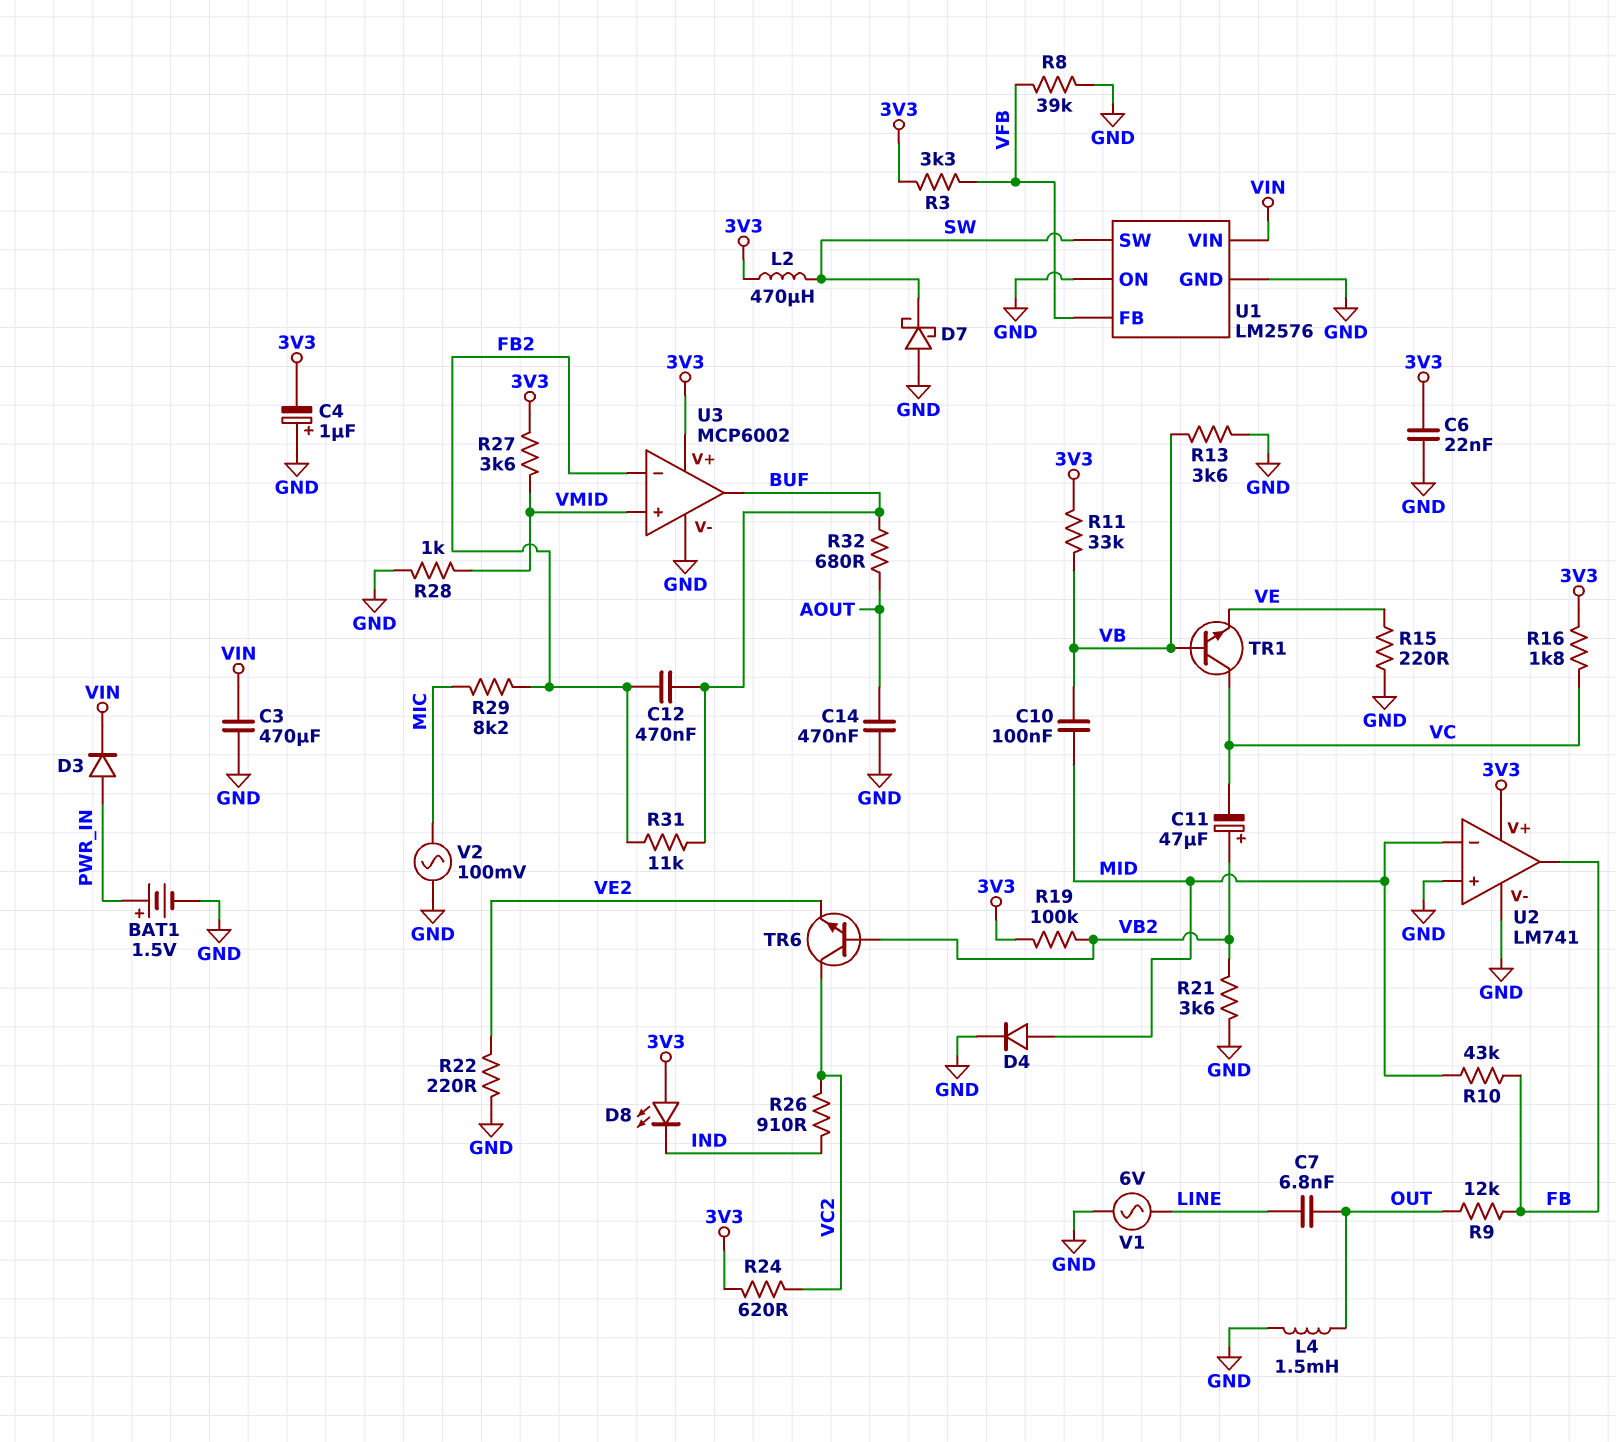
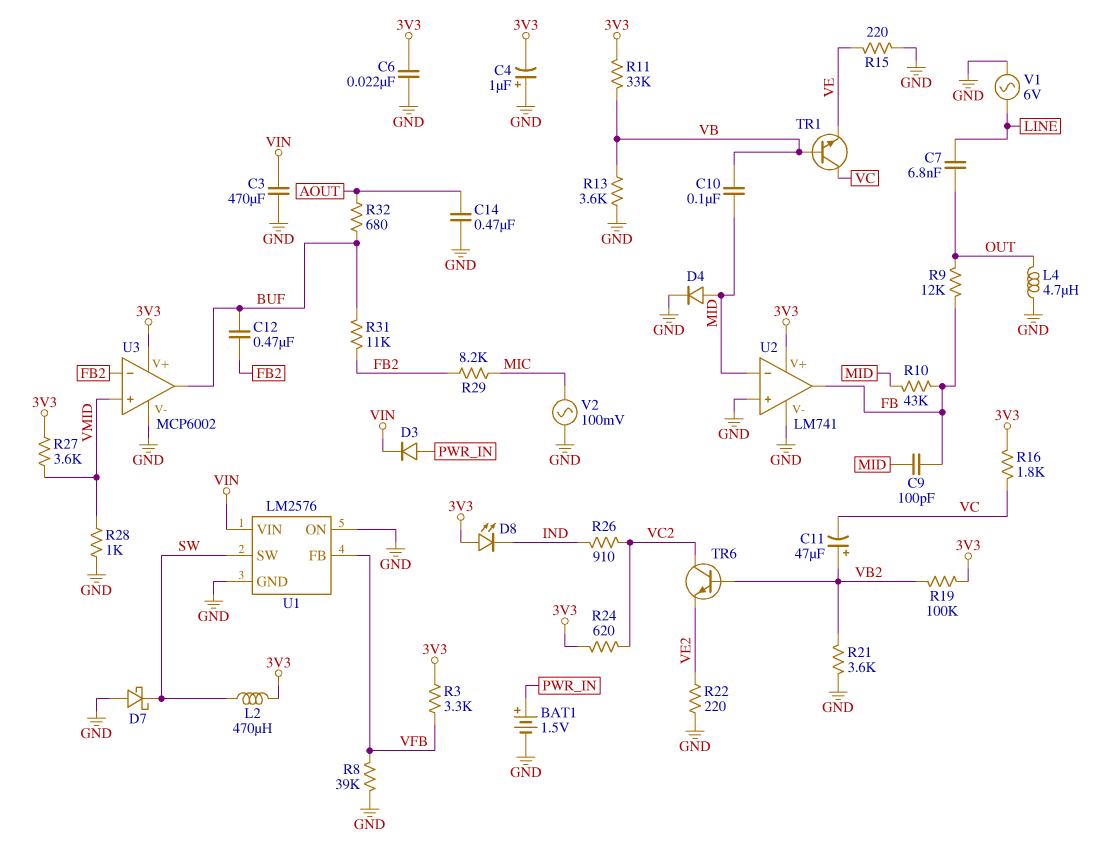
C9: none -> 100pF (FB, MID)
L4: 1.5mH (GND, OUT) -> 4.7uH (GND, OUT)

